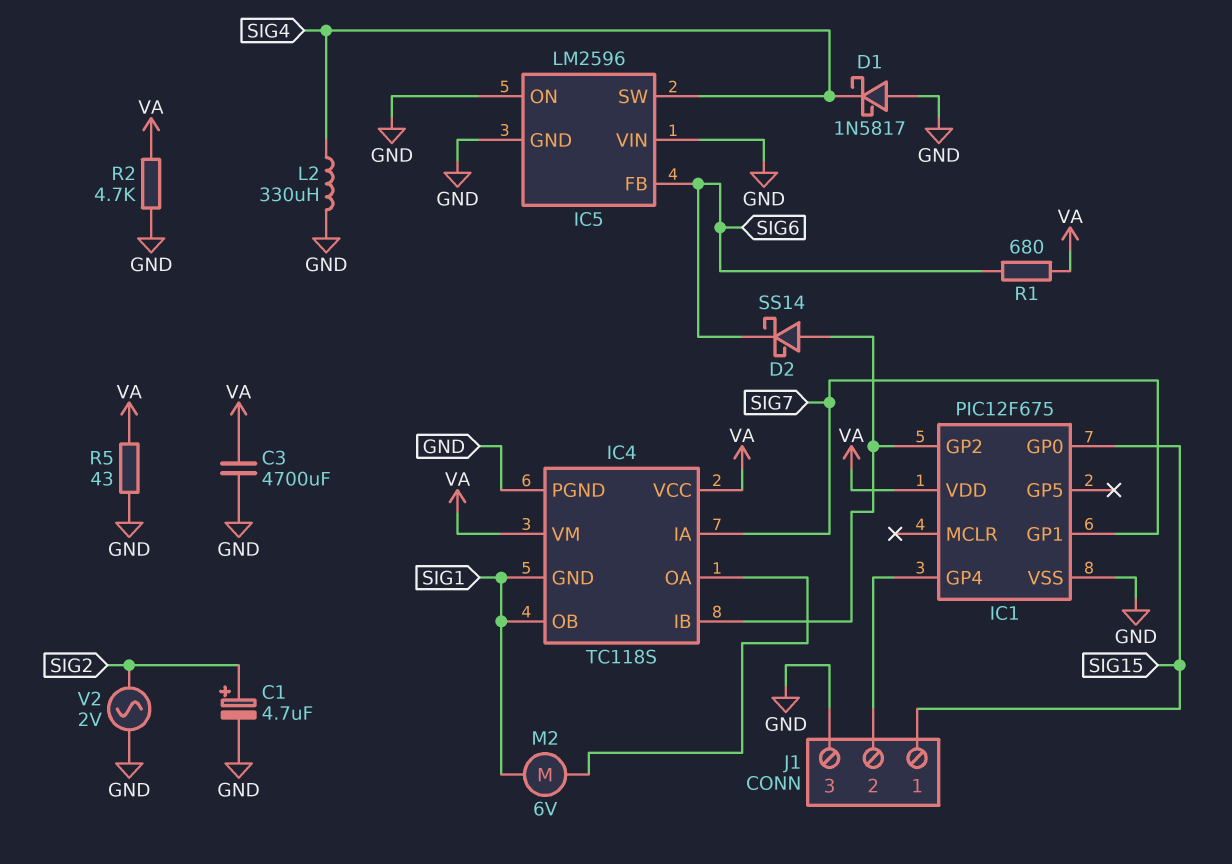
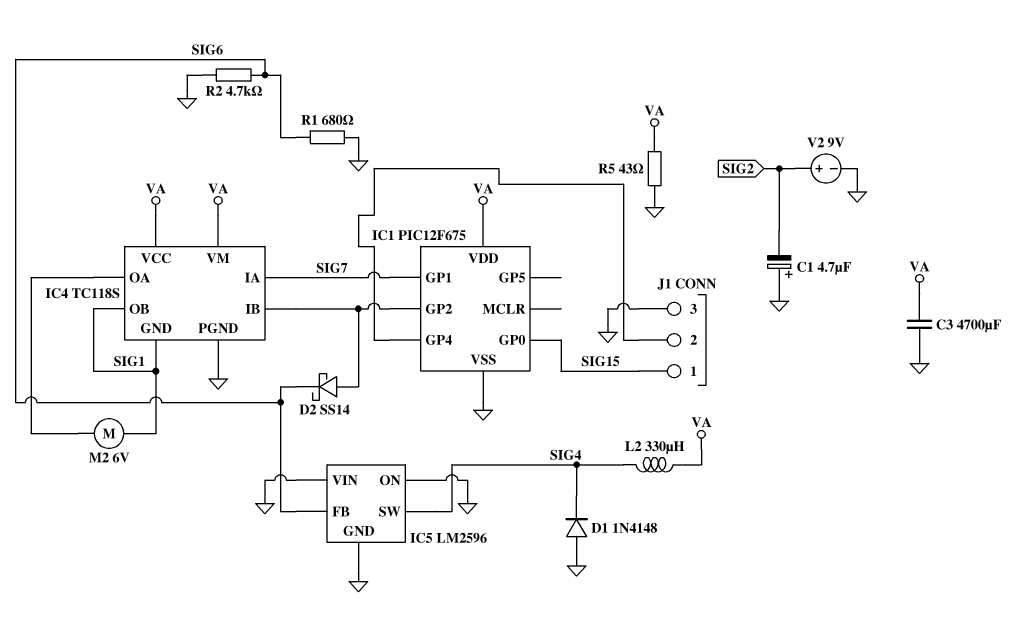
C1: 4.7uF (plus SIG2, minus GND) -> 4.7uF (plus GND, minus SIG2)
D1: schottky 1N5817 (A GND, K SIG4) -> diode 1N4148 (A GND, K SIG4)
L2: 330uH (GND, SIG4) -> 330uH (SIG4, VA)
R1: 680 (SIG6, VA) -> 680 (GND, SIG6)
R2: 4.7k (GND, VA) -> 4.7k (GND, SIG6)
V2: AC 2V (GND, SIG2) -> 9V (plus SIG2, minus GND)

